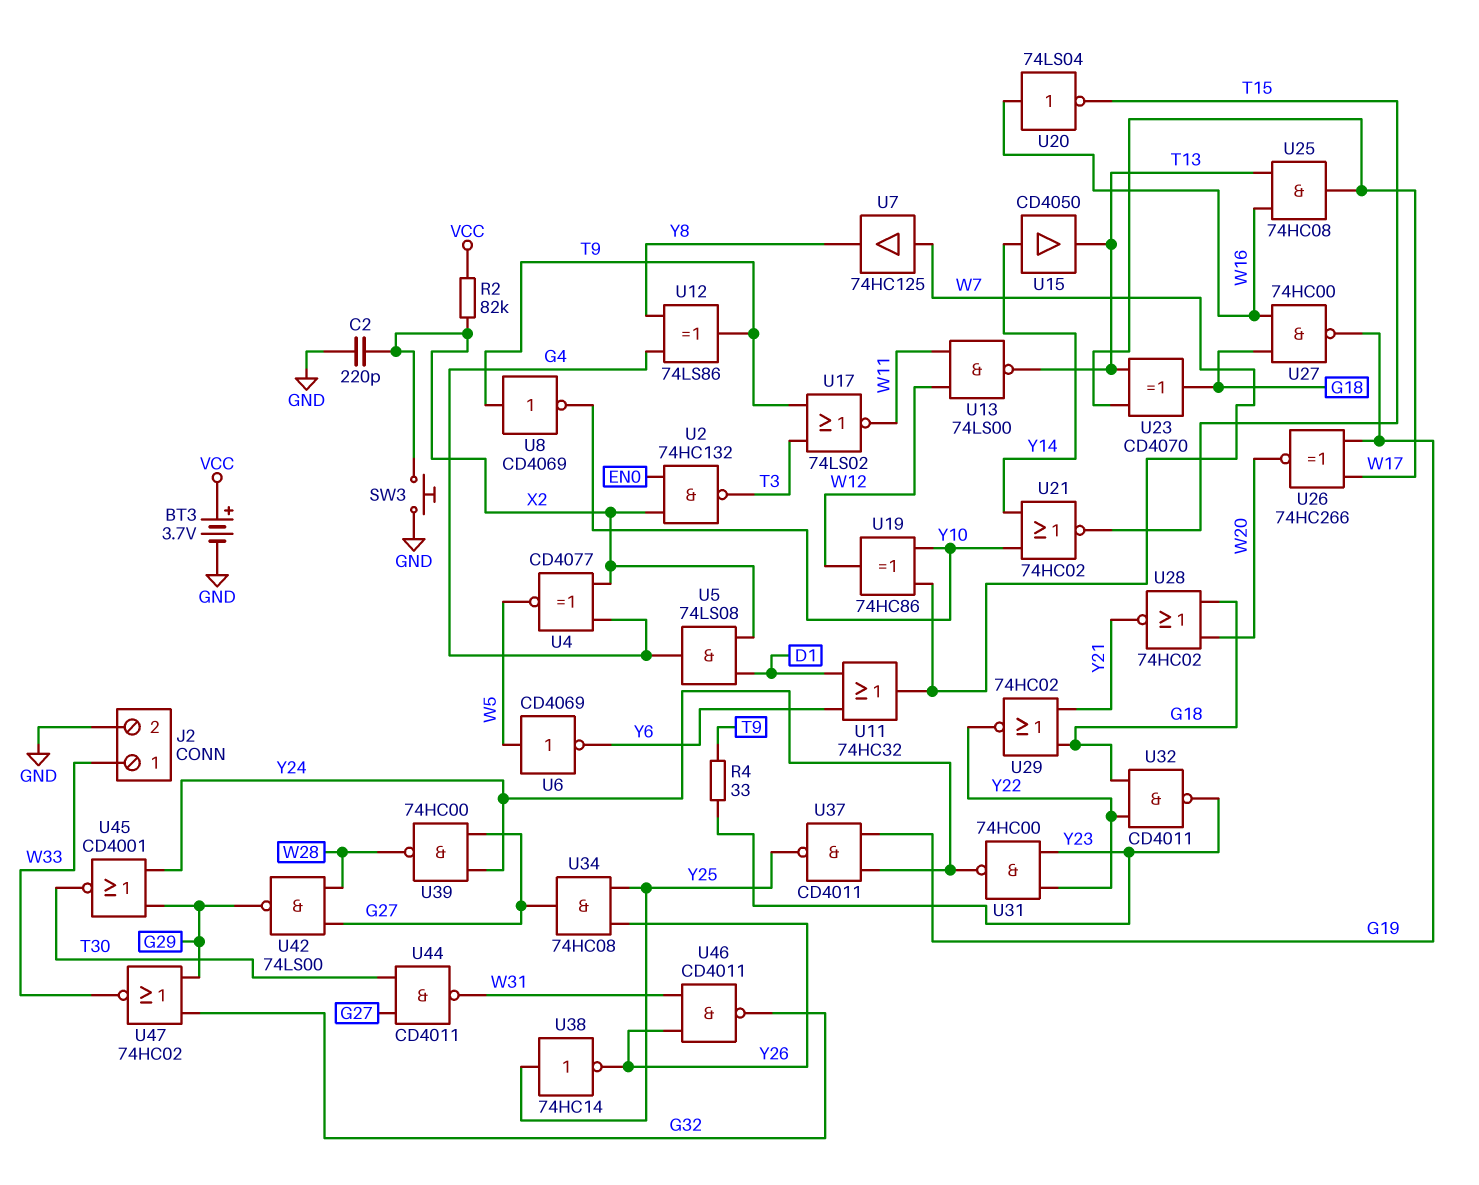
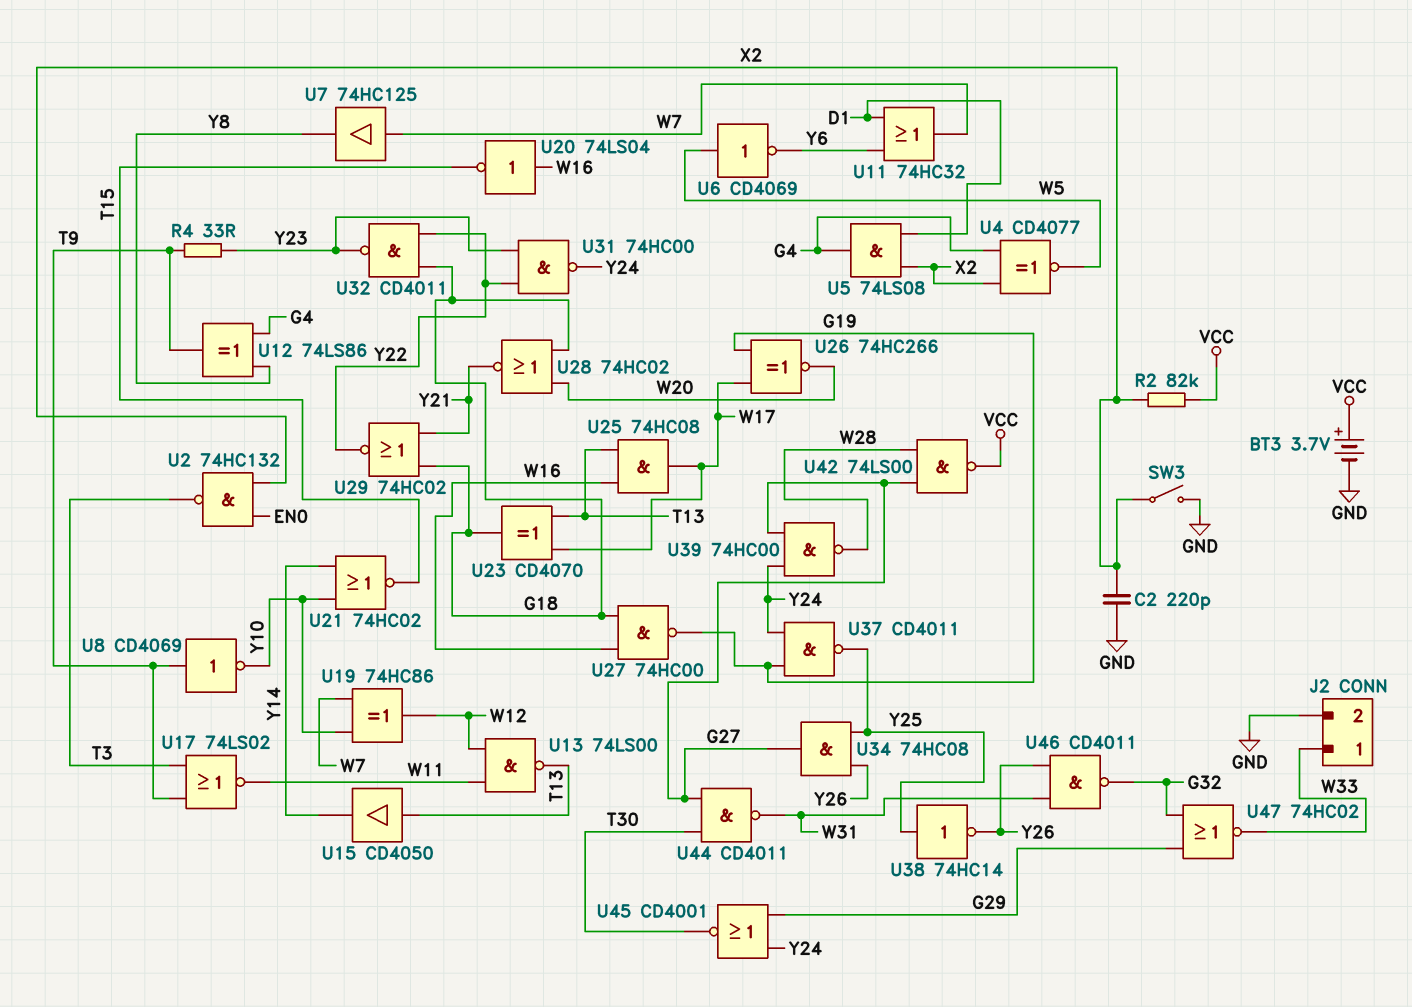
SW3: button (GND, X2) -> switch (GND, X2)
U15: buffer CD4050 (in Y14, out T13) -> buffer CD4050 (in T13, out Y14)
U42: NAND 74LS00 (in G27, in W28, out G29) -> NAND 74LS00 (in G27, in W28, out VCC)

